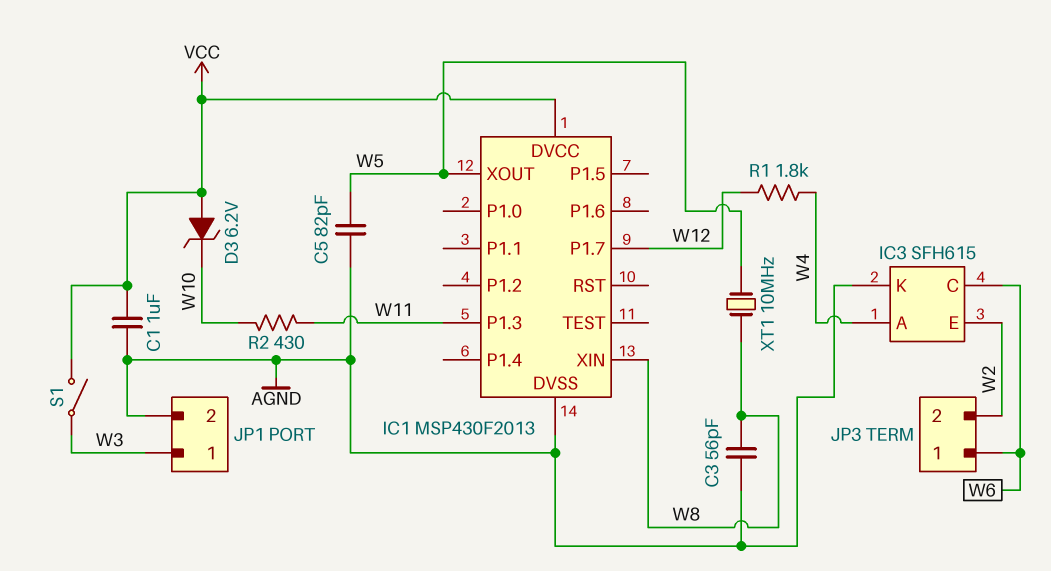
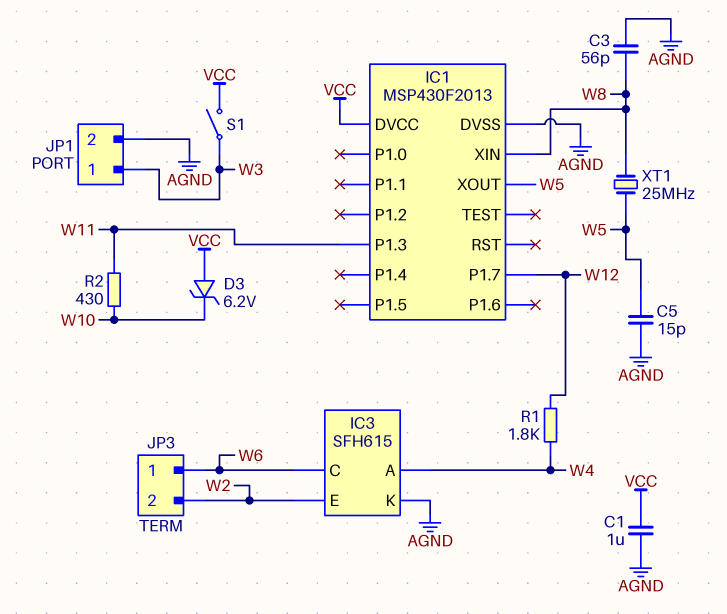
C5: 82pF (AGND, W5) -> 15pF (AGND, W5)
XT1: 10MHz (W5, W8) -> 25MHz (W5, W8)

